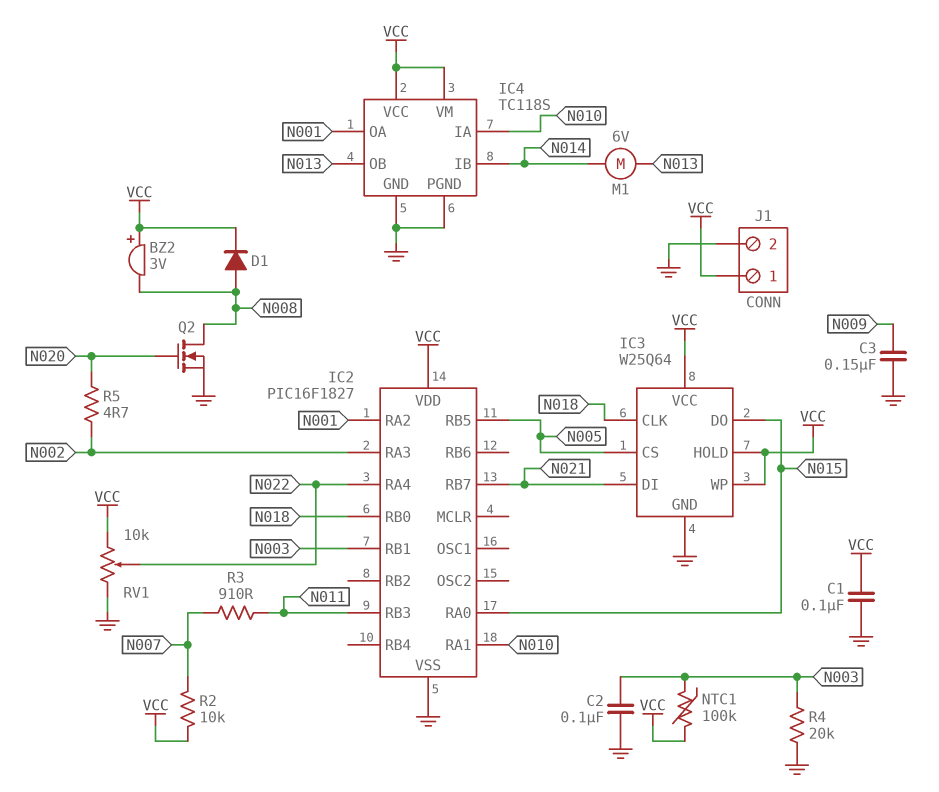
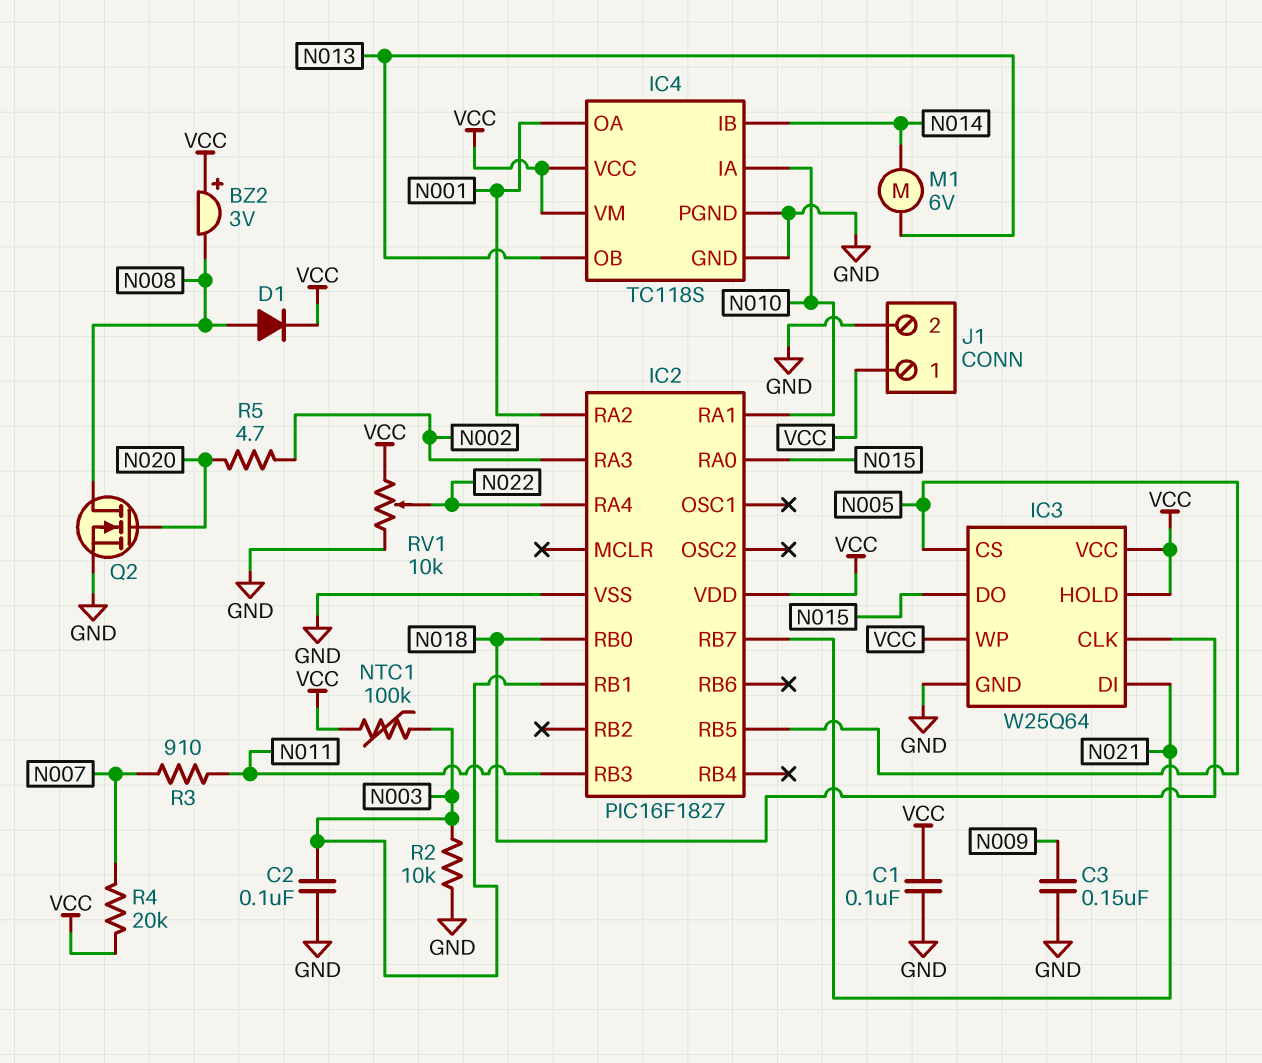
R2: 10k (N007, VCC) -> 10k (GND, N003)
R4: 20k (GND, N003) -> 20k (N007, VCC)

